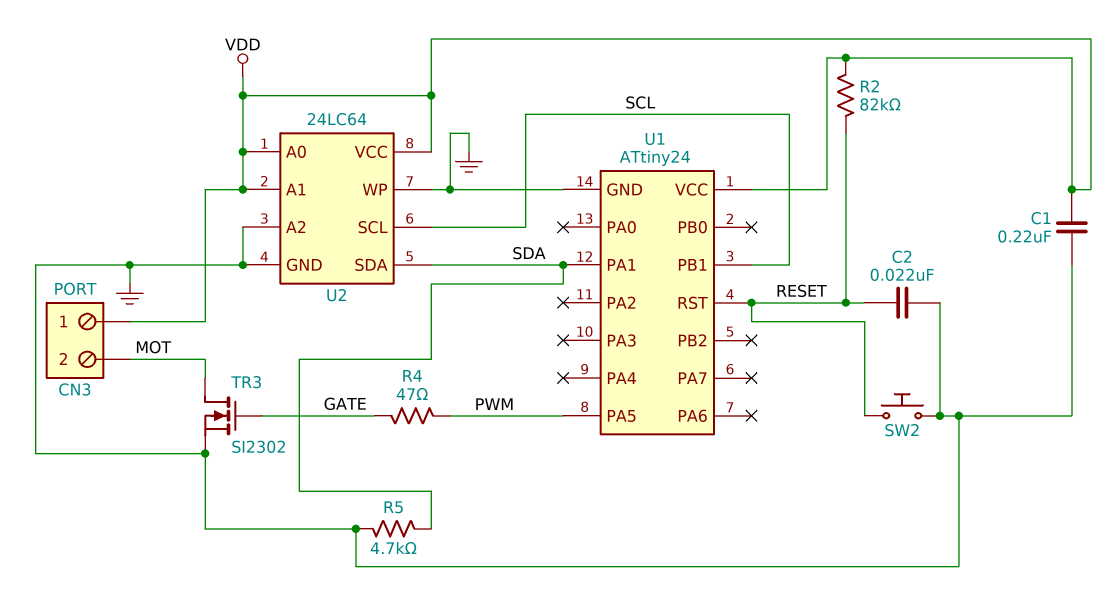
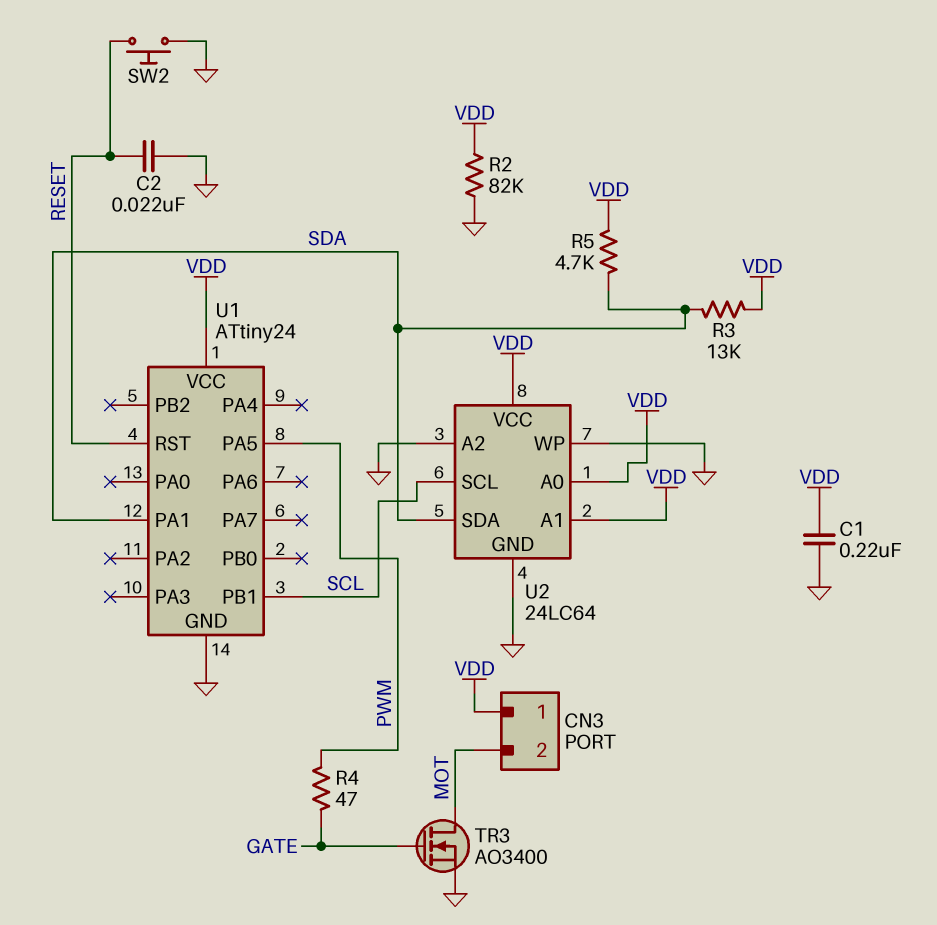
R2: 82k (RESET, VDD) -> 82k (GND, VDD)
R3: none -> 13k (SDA, VDD)
R5: 4.7k (GND, SDA) -> 4.7k (SDA, VDD)
TR3: NMOS SI2302 (G GATE, D MOT, S GND) -> NMOS AO3400 (G GATE, D MOT, S GND)

